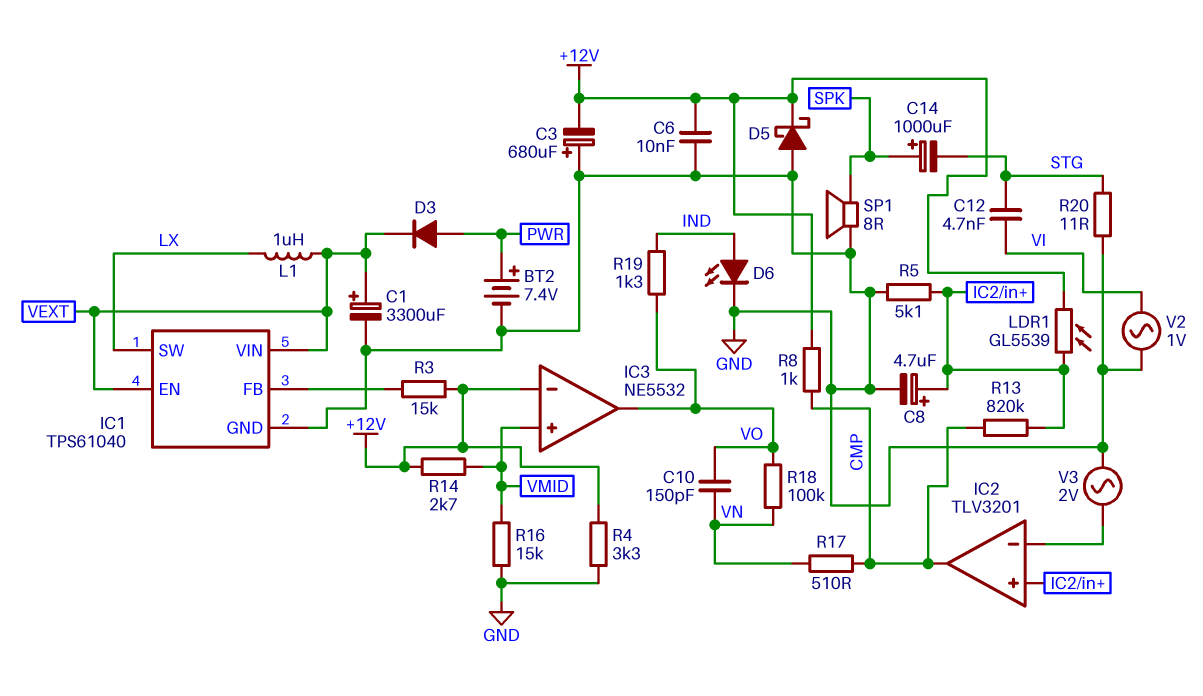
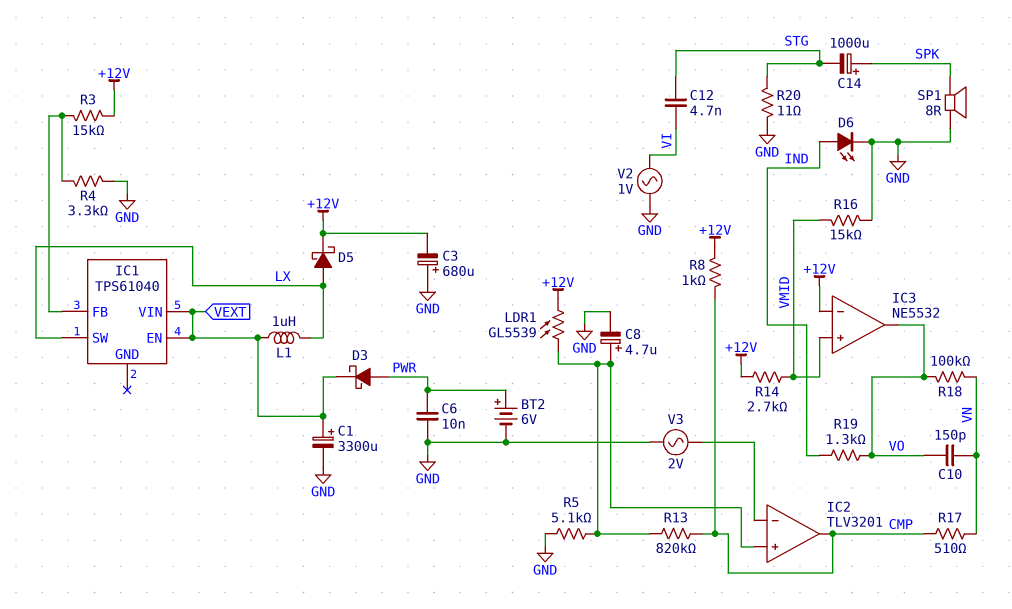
BT2: 7.4V (plus PWR, minus GND) -> 6V (plus PWR, minus GND)
C6: 10nF (+12V, GND) -> 10nF (GND, PWR)
D3: diode (A PWR, K VEXT) -> schottky (A PWR, K VEXT)
D5: schottky (A GND, K +12V) -> schottky (A LX, K +12V)
IC1 pin GND: GND -> none
R4: 3.3k (+12V, GND) -> 3.3k (GND, IC1/FB)

